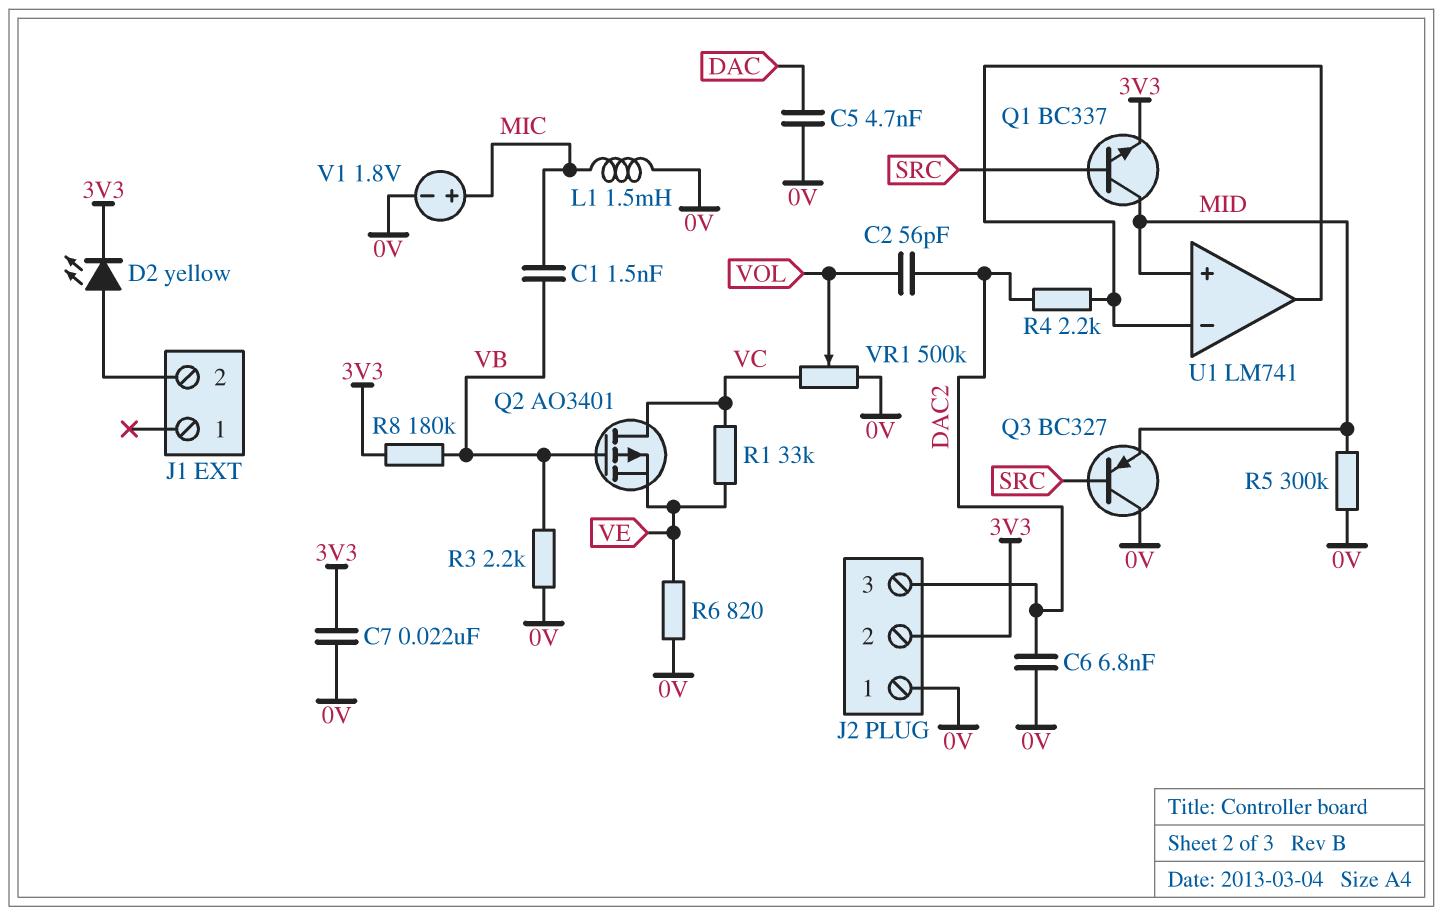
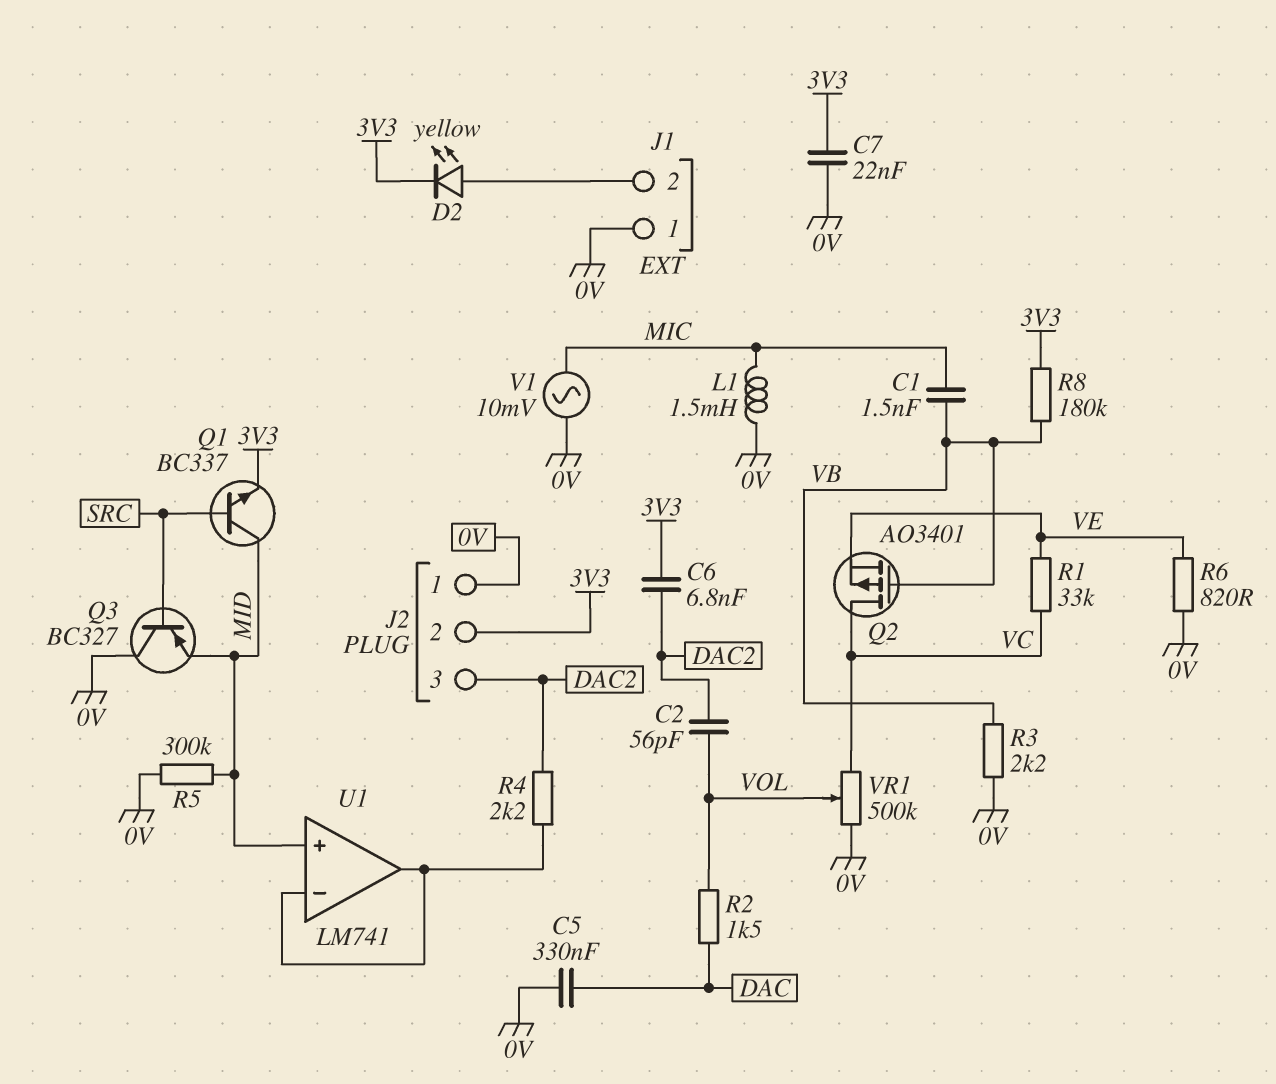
C5: 4.7nF (0V, DAC) -> 330nF (0V, DAC)
C6: 6.8nF (0V, DAC2) -> 6.8nF (3V3, DAC2)
J1 pin 1: none -> 0V
R2: none -> 1.5k (DAC, VOL)
V1: 1.8V (plus MIC, minus 0V) -> AC 10mV (0V, MIC)

